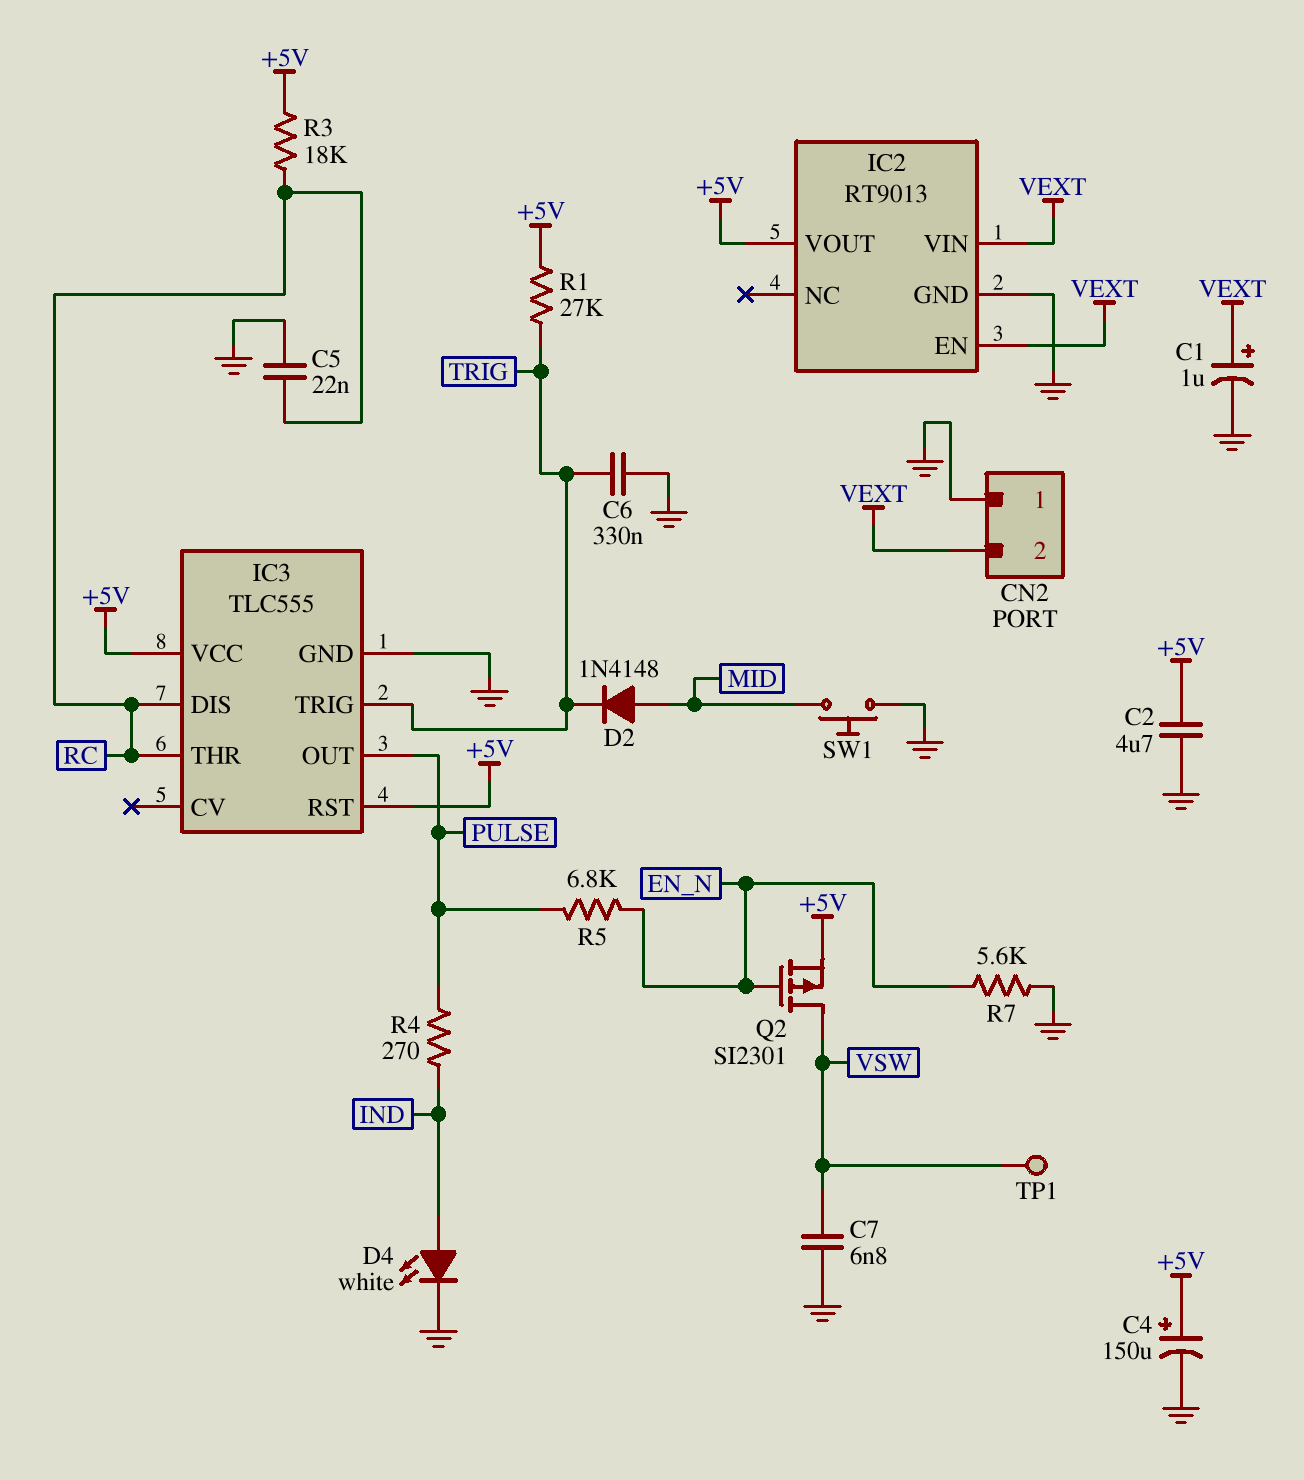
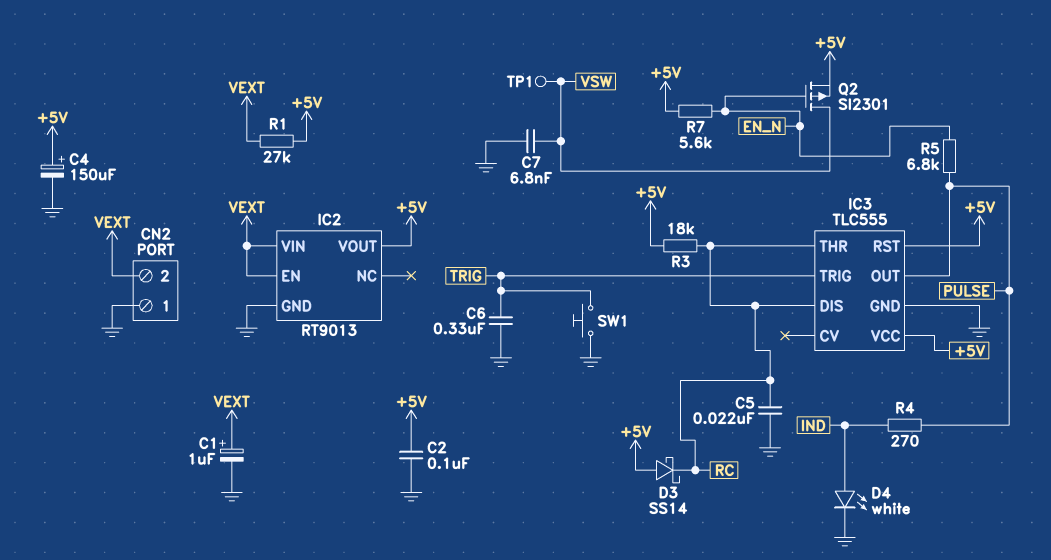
C2: 4.7uF (+5V, GND) -> 100nF (+5V, GND)
D2: diode 1N4148 (A MID, K TRIG) -> none
D3: none -> schottky SS14 (A +5V, K RC)
R1: 27k (+5V, TRIG) -> 27k (+5V, VEXT)
R7: 5.6k (EN_N, GND) -> 5.6k (+5V, EN_N)
SW1: button (GND, MID) -> button (GND, TRIG)

